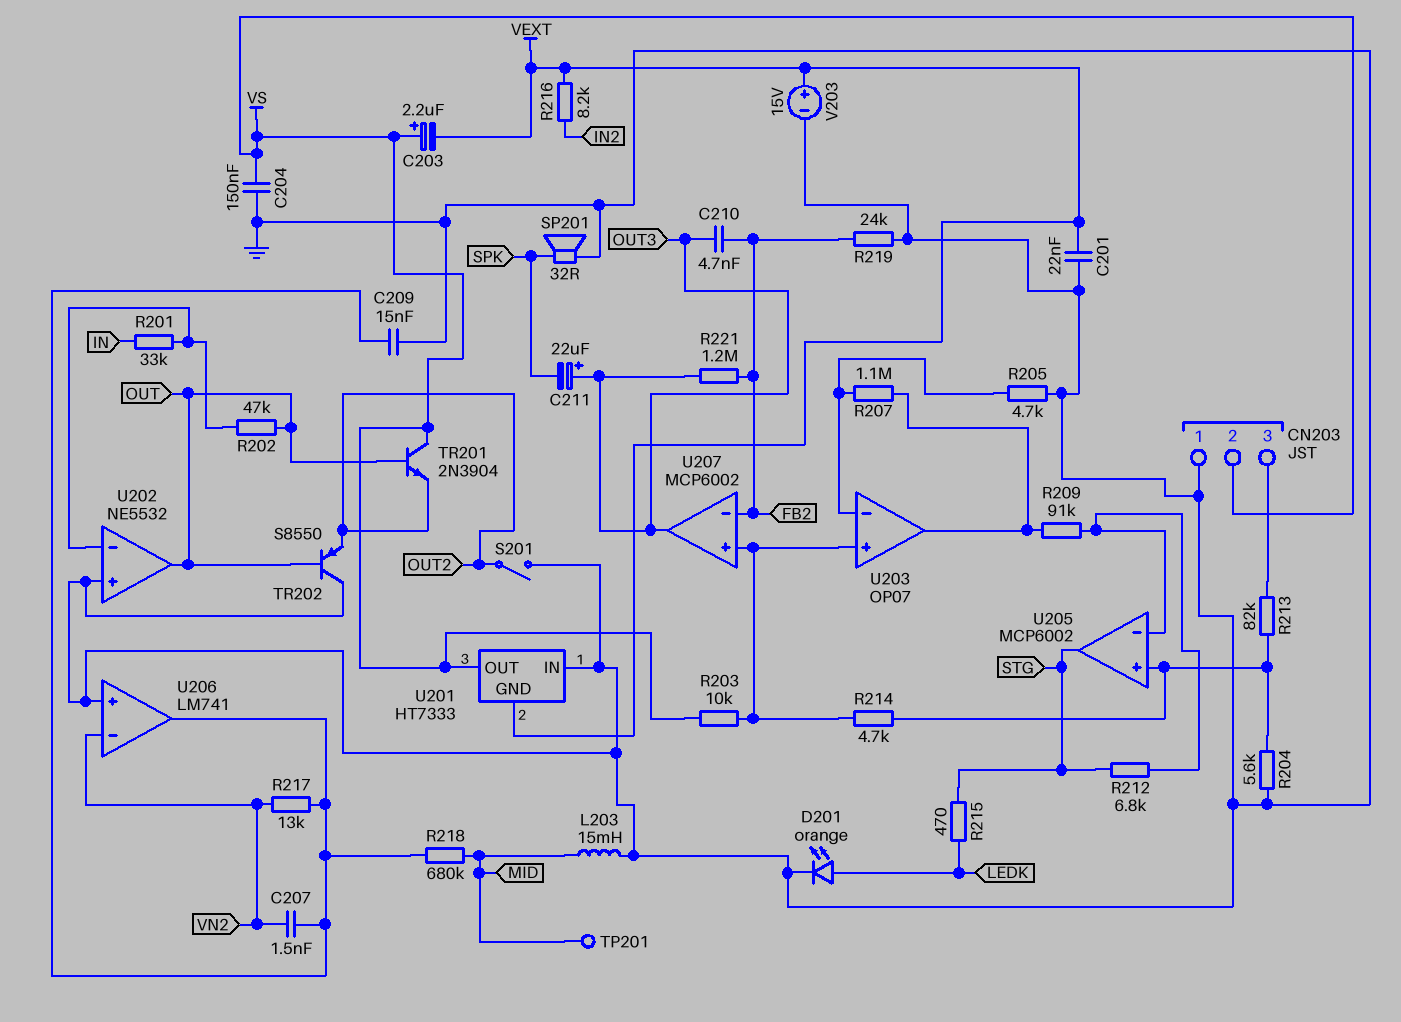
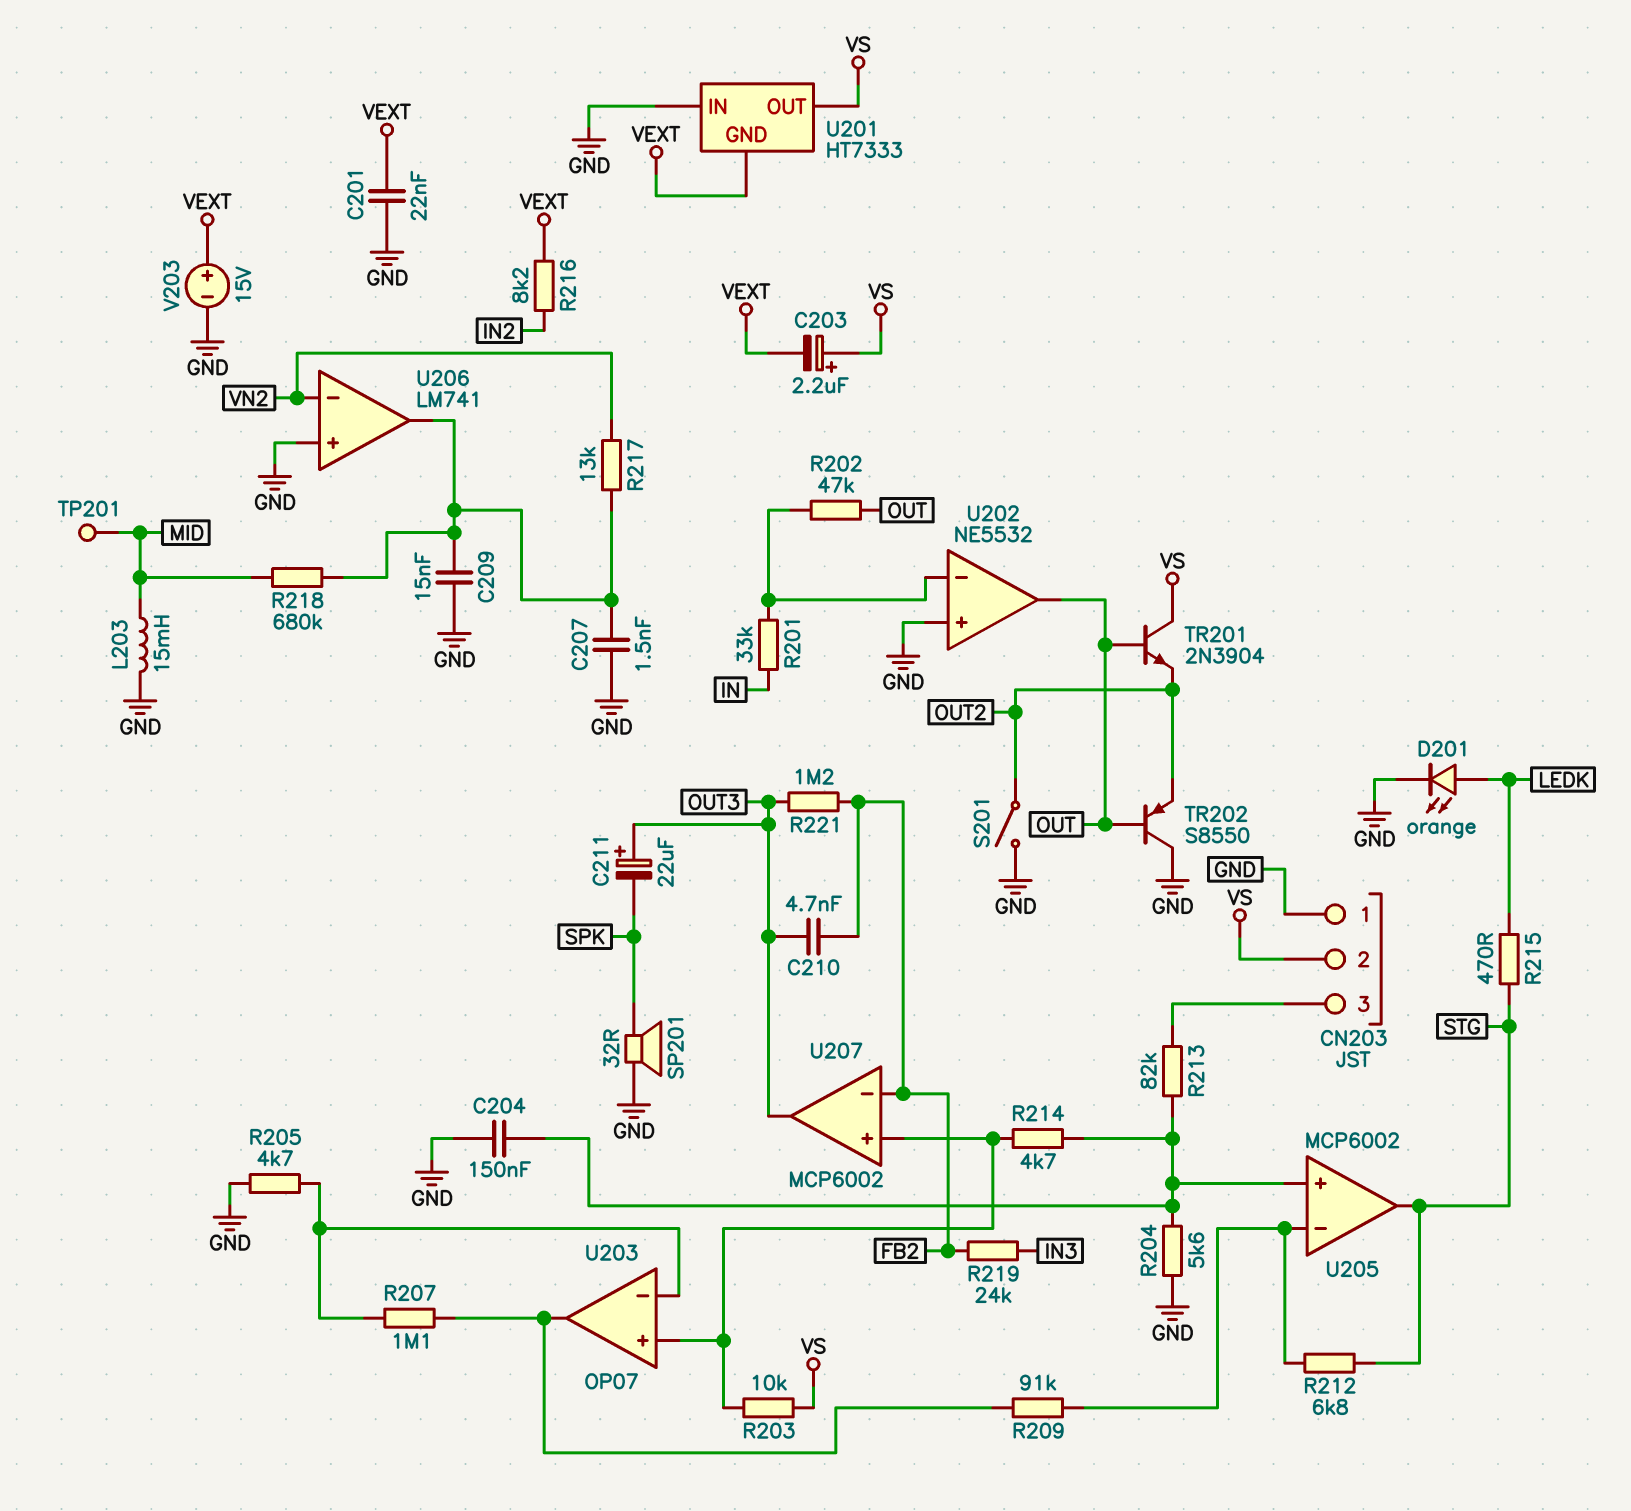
C204: 150nF (GND, VS) -> 150nF (GND, U205/in+)
C207: 1.5nF (U206/out, VN2) -> 1.5nF (GND, U206/out)
R219: 24k (FB2, GND) -> 24k (FB2, IN3)

